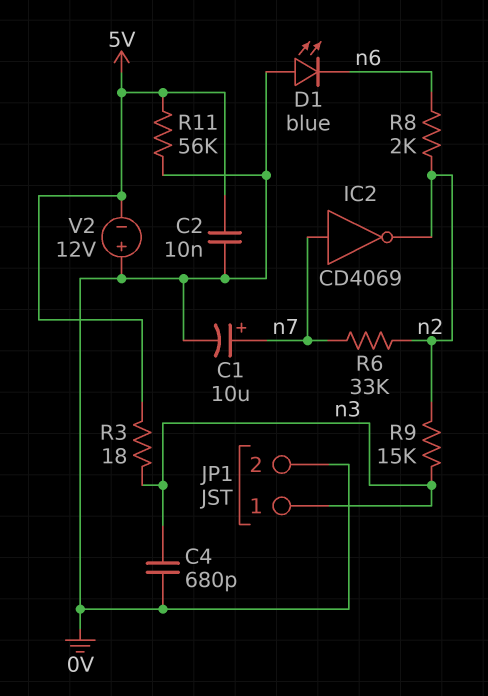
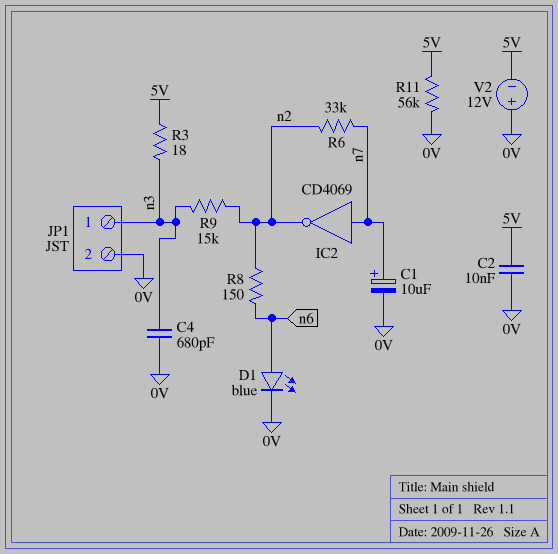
D1: LED blue (A 0V, K n6) -> LED blue (A n6, K 0V)
R8: 2k (n2, n6) -> 150 (n2, n6)

